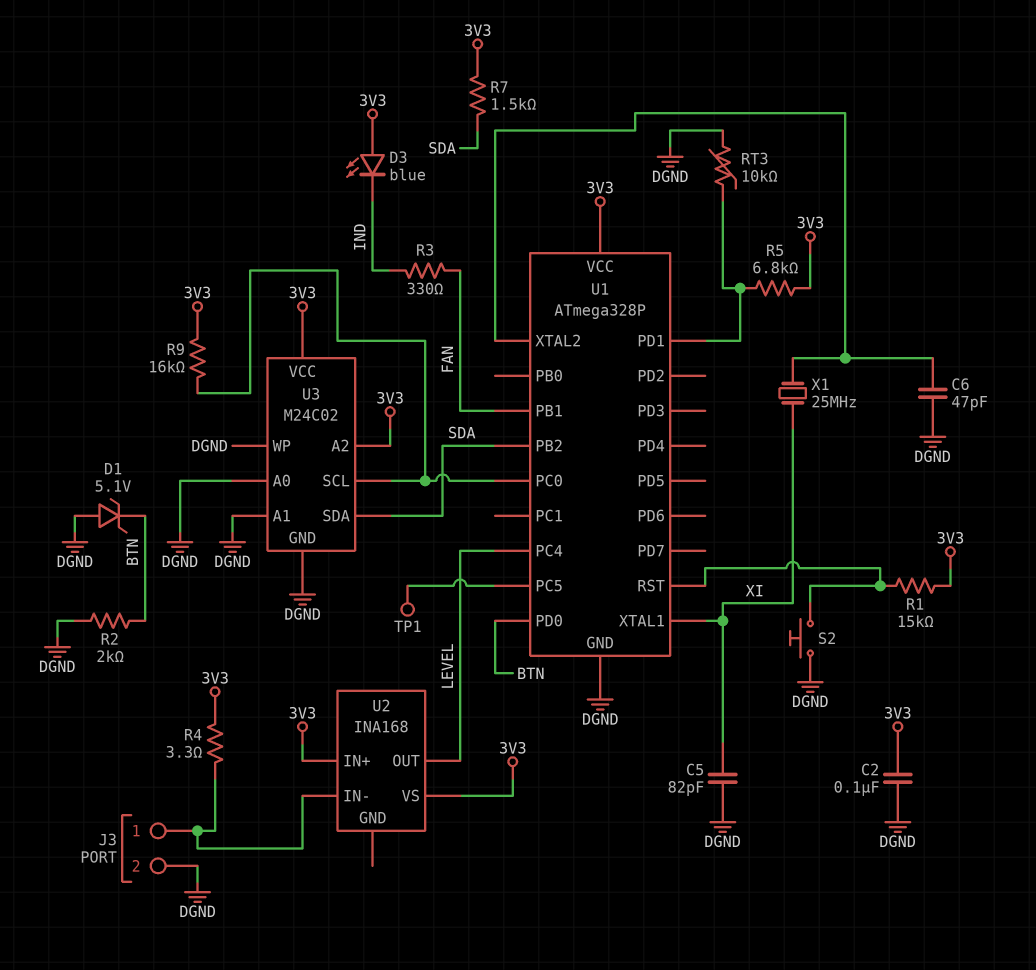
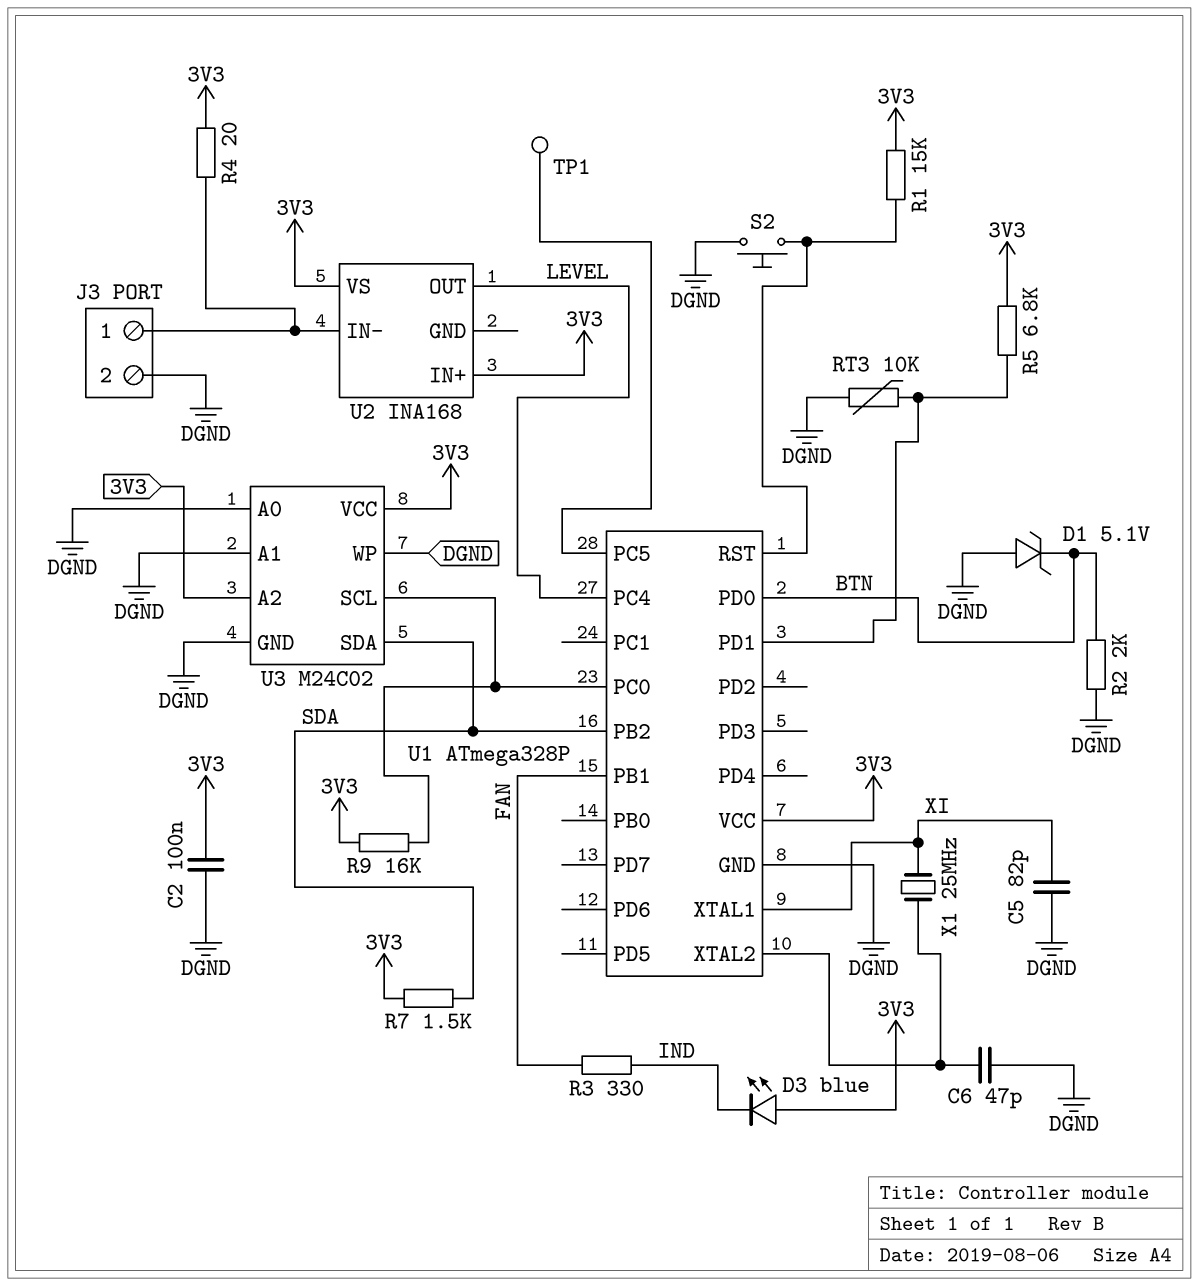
R4: 3.3 (3V3, J3/1) -> 20 (3V3, J3/1)

